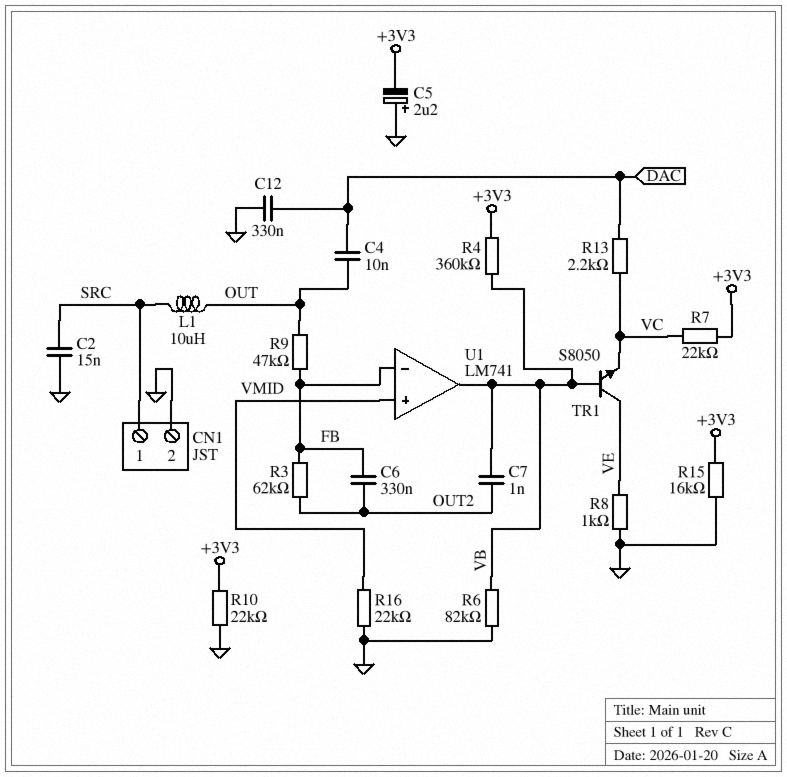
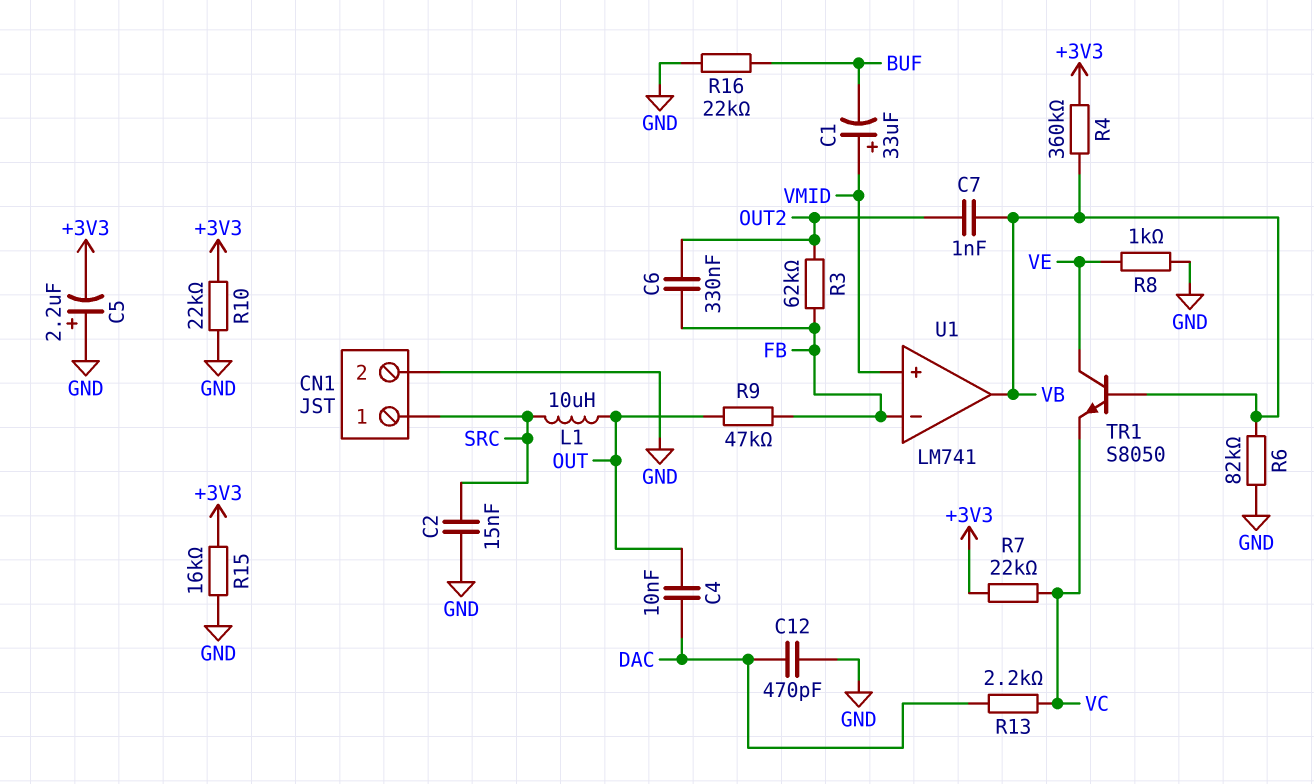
C1: none -> 33uF (plus VMID, minus BUF)
C12: 330nF (DAC, GND) -> 470pF (DAC, GND)
R16: 22k (GND, VMID) -> 22k (BUF, GND)

